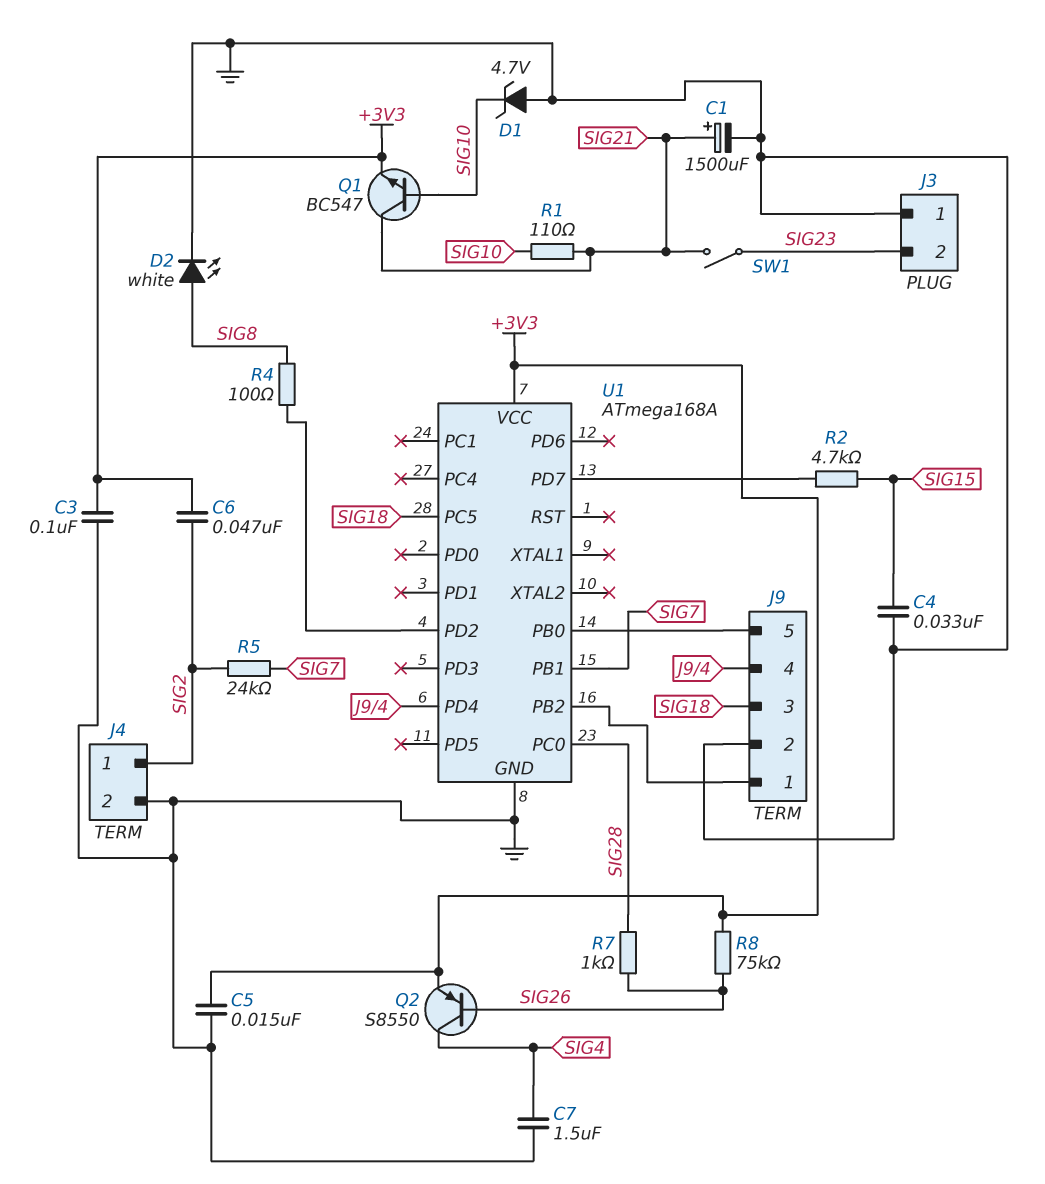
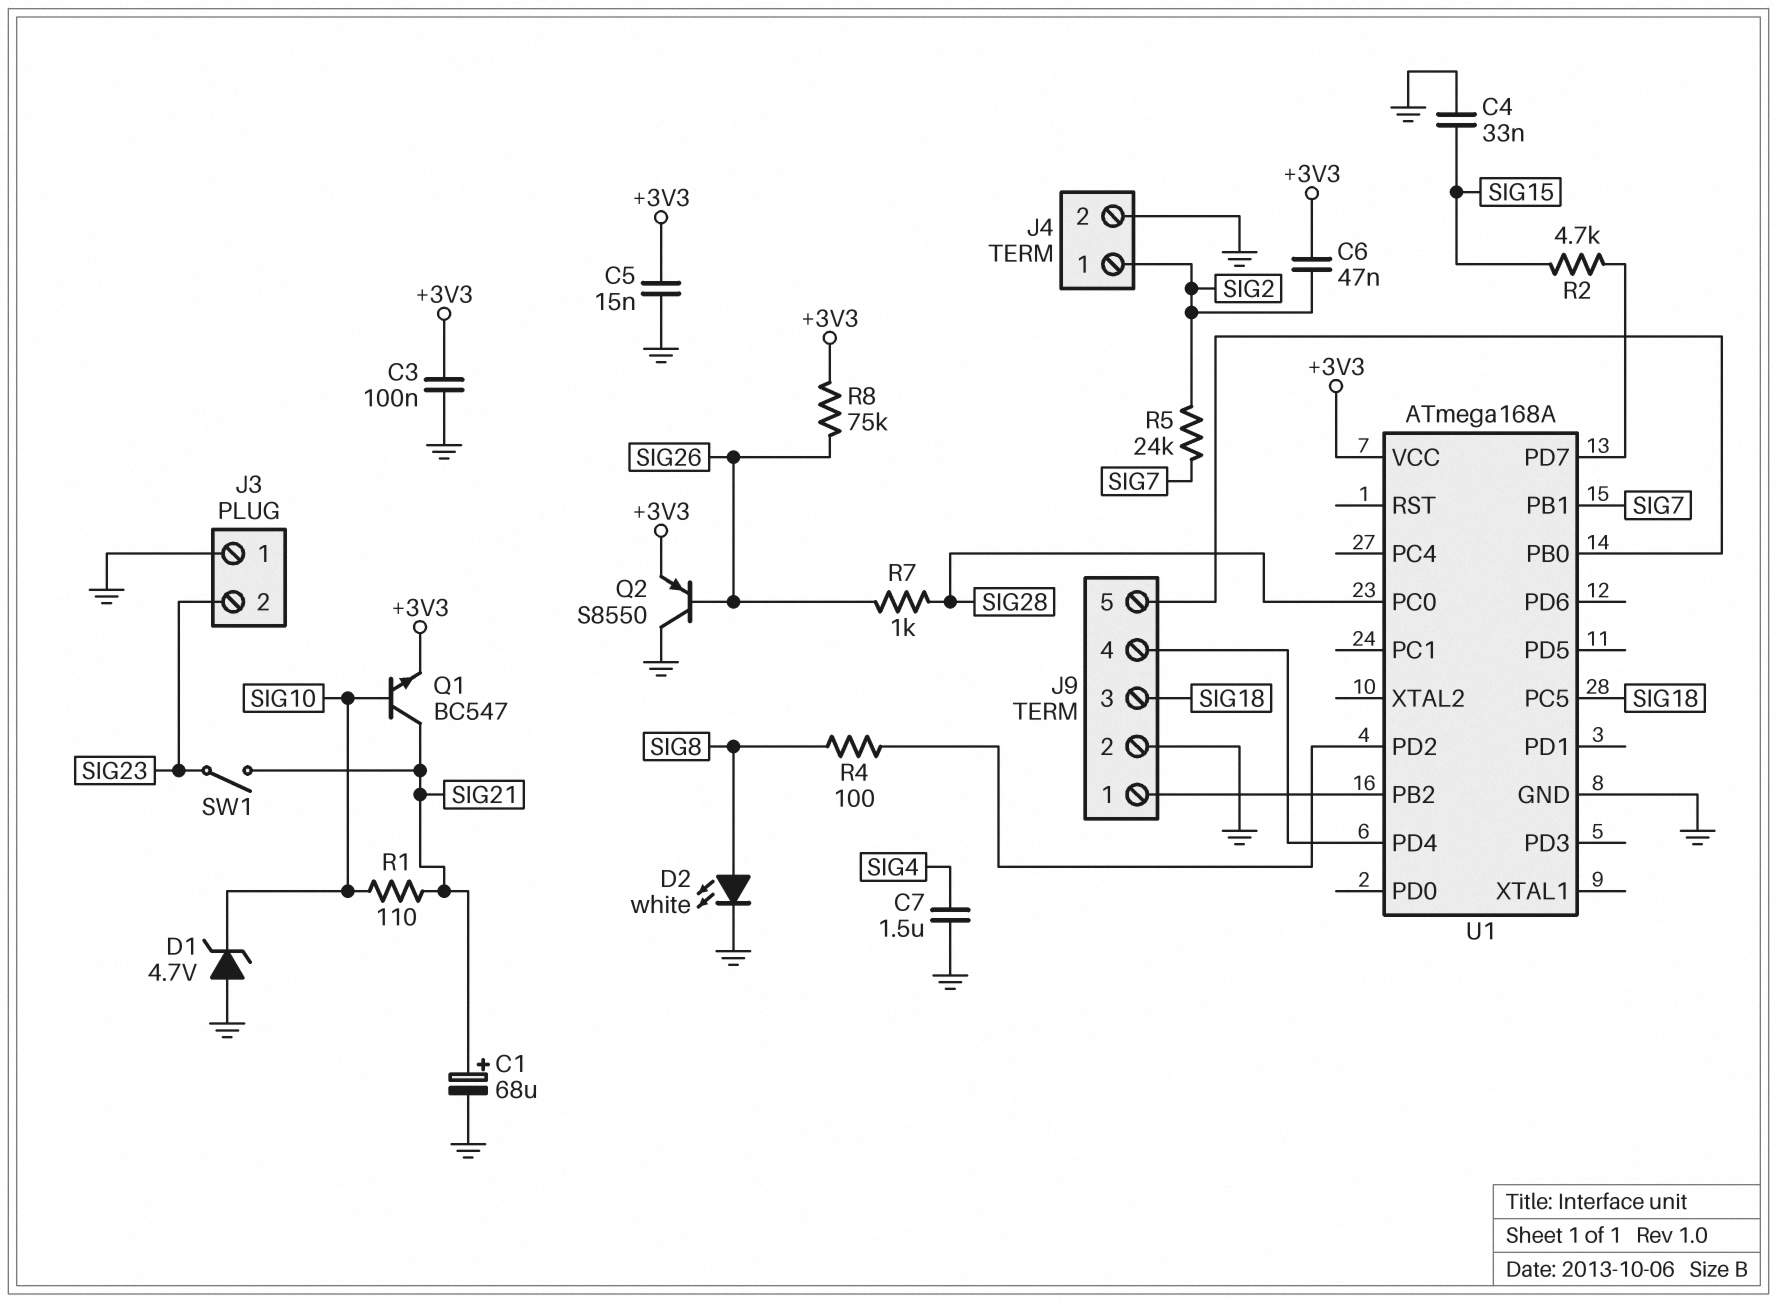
C1: 1500uF (plus SIG21, minus GND) -> 68uF (plus SIG21, minus GND)
Q2: PNP S8550 (B SIG26, C SIG4, E +3V3) -> PNP S8550 (B SIG26, C GND, E +3V3)

